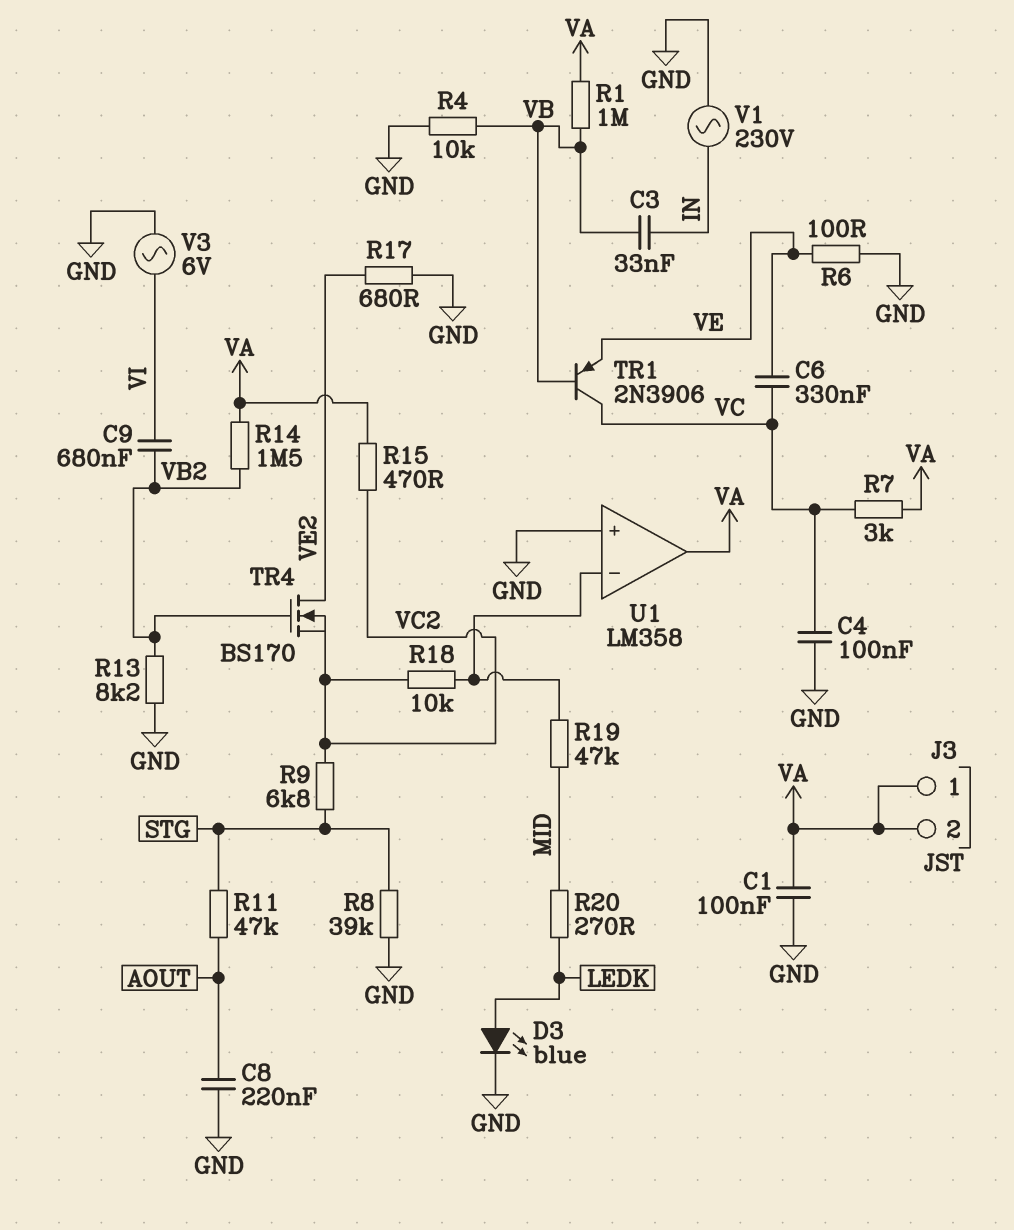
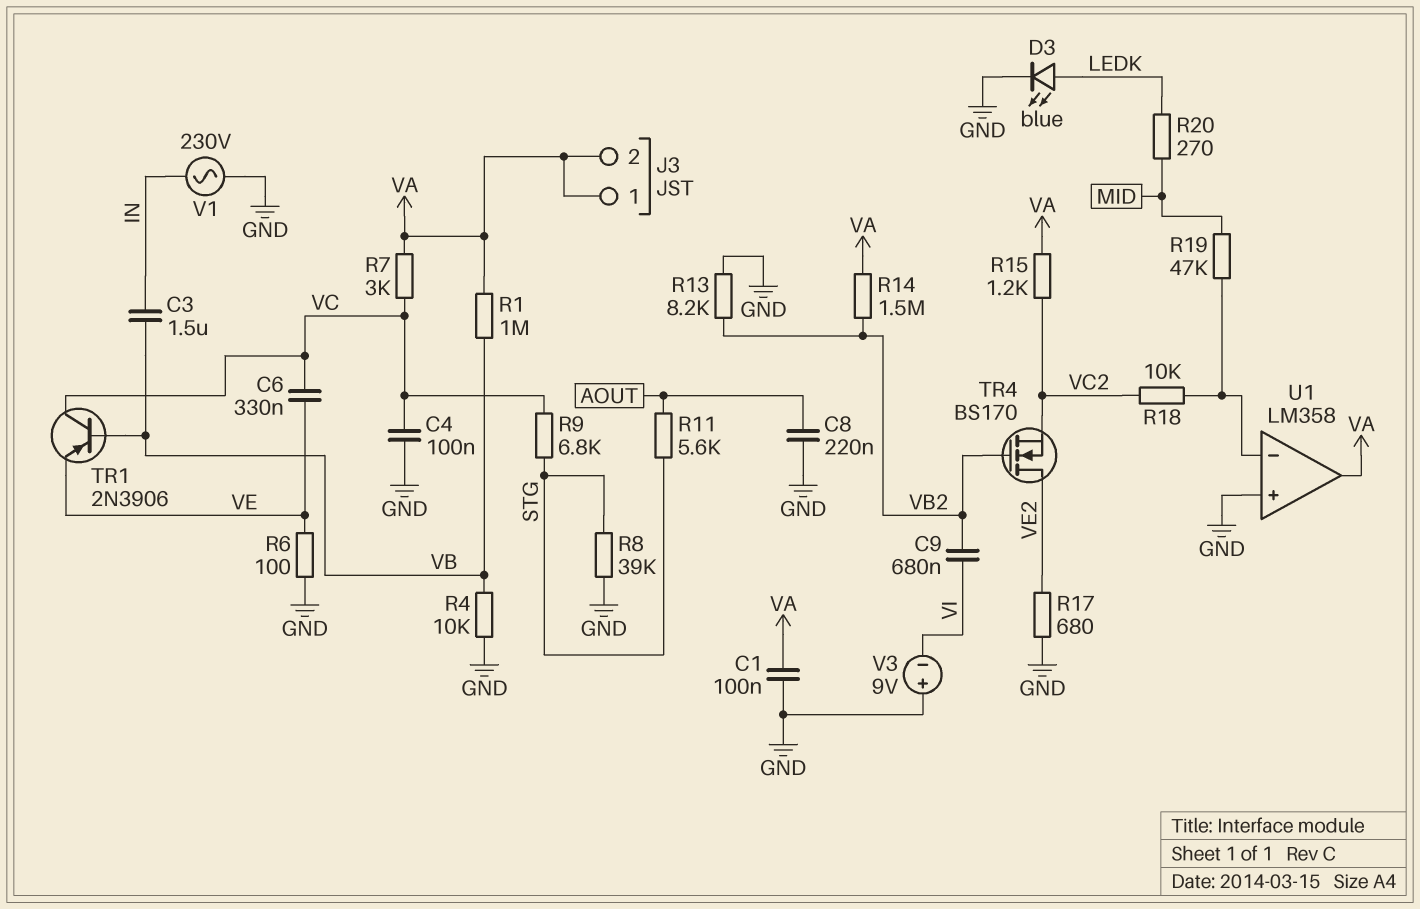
C3: 33nF (IN, VB) -> 1.5uF (IN, VB)
R9: 6.8k (STG, VC2) -> 6.8k (STG, VC)
R11: 47k (AOUT, STG) -> 5.6k (AOUT, STG)
R15: 470 (VA, VC2) -> 1.2k (VA, VC2)
V3: AC 6V (GND, VI) -> 9V (plus GND, minus VI)

